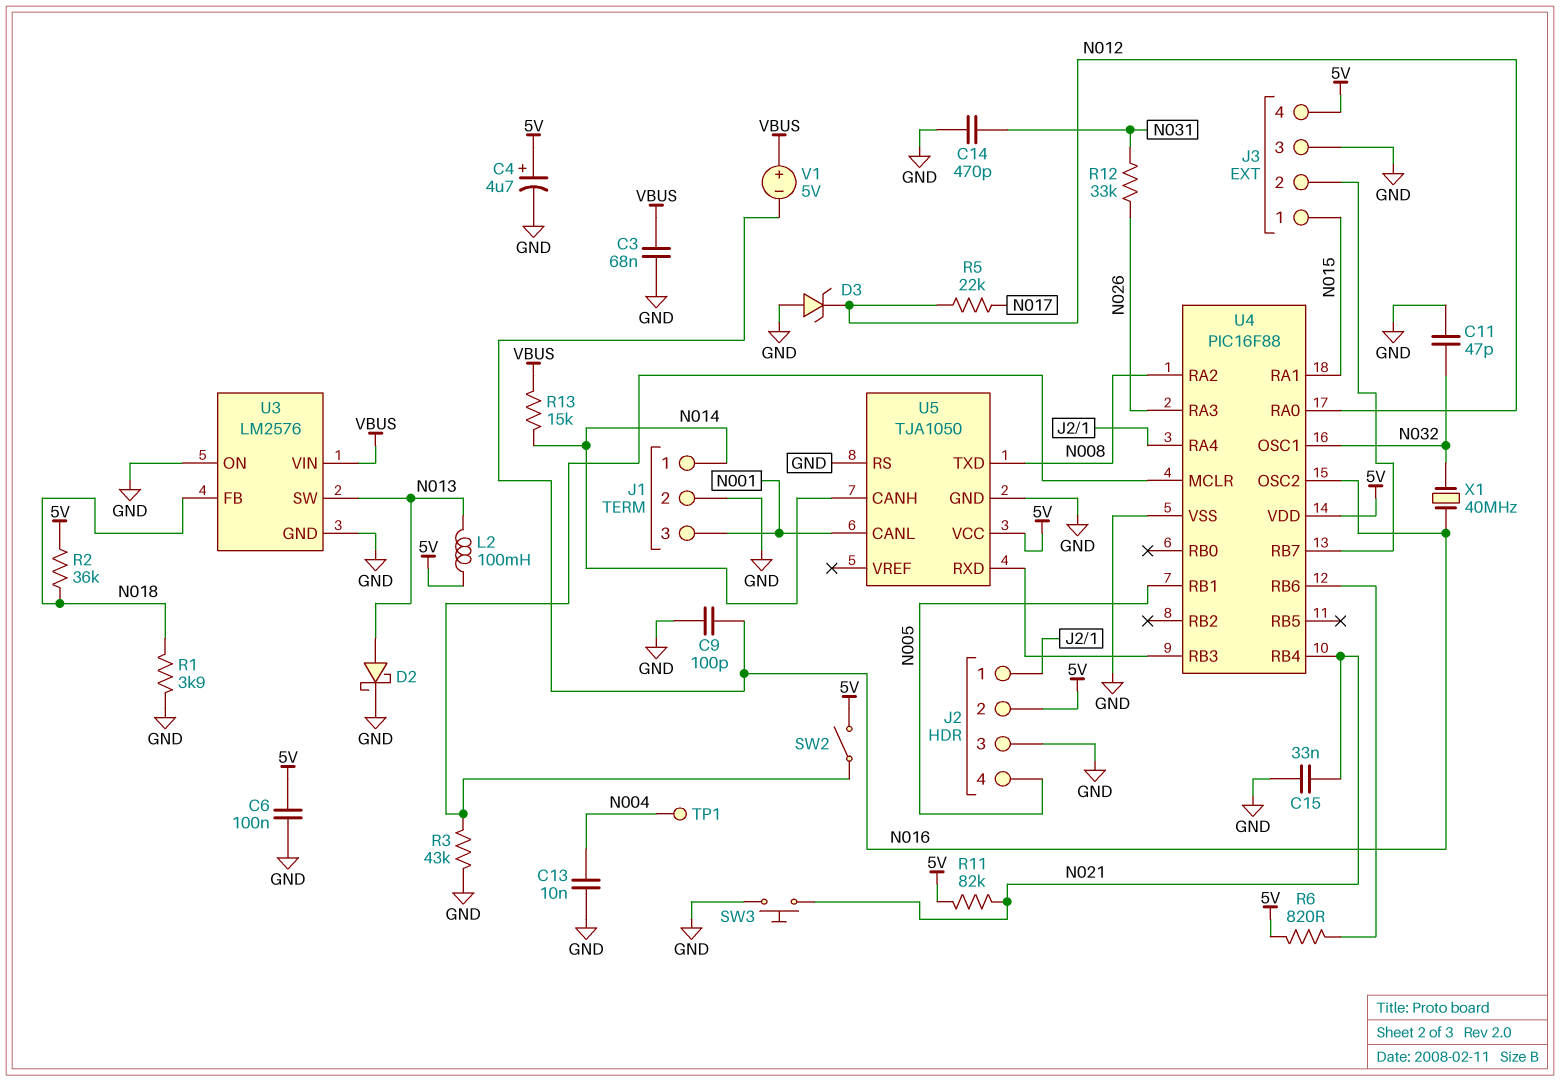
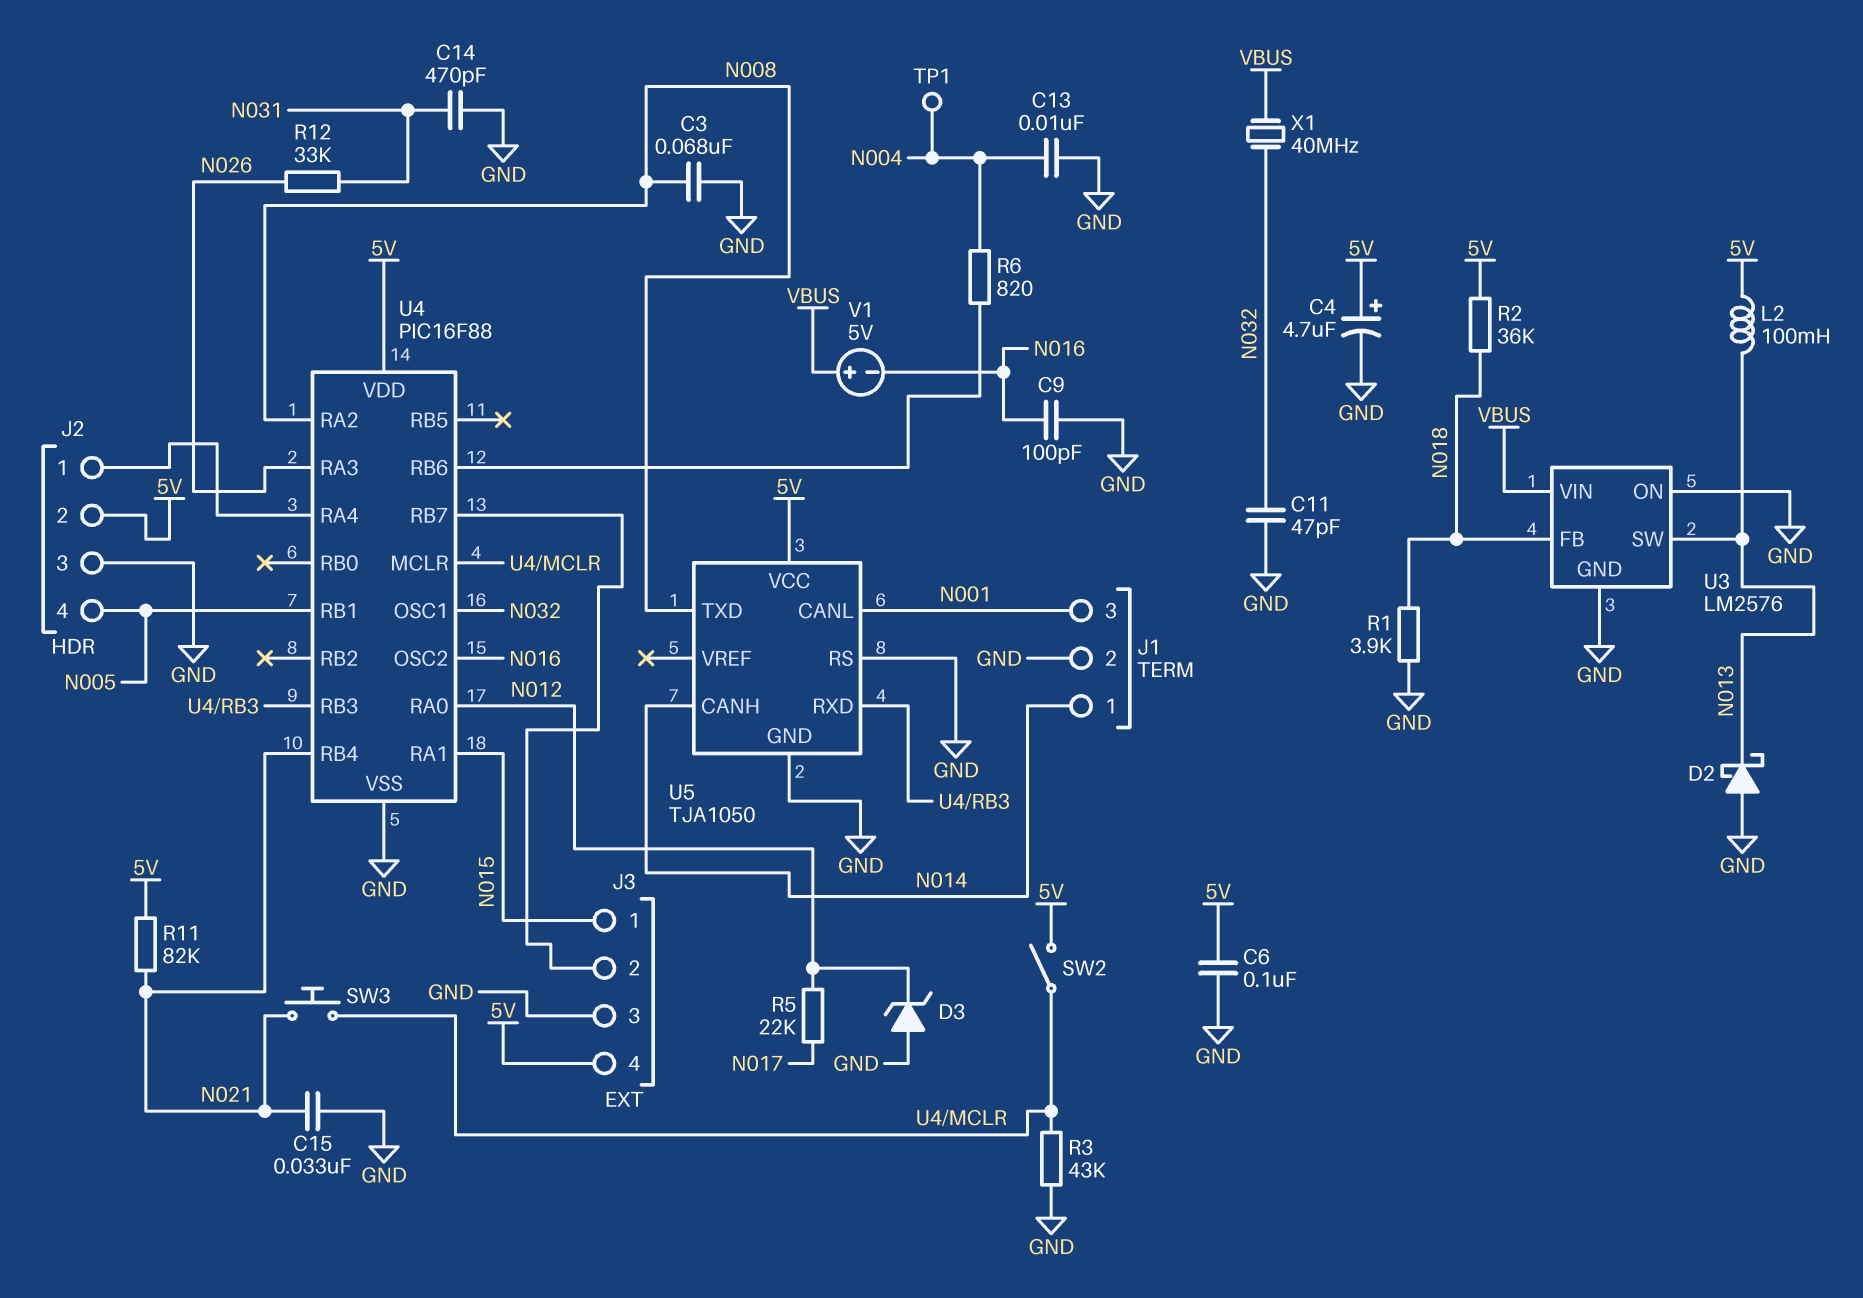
C3: 68nF (GND, VBUS) -> 68nF (GND, N008)
D2: schottky (A N013, K GND) -> schottky (A GND, K N013)
R6: 820 (5V, U4/RB6) -> 820 (N004, U4/RB6)
R13: 15k (N014, VBUS) -> none
SW3: button (GND, N021) -> button (N021, U4/MCLR)
X1: 40MHz (N016, N032) -> 40MHz (N032, VBUS)

